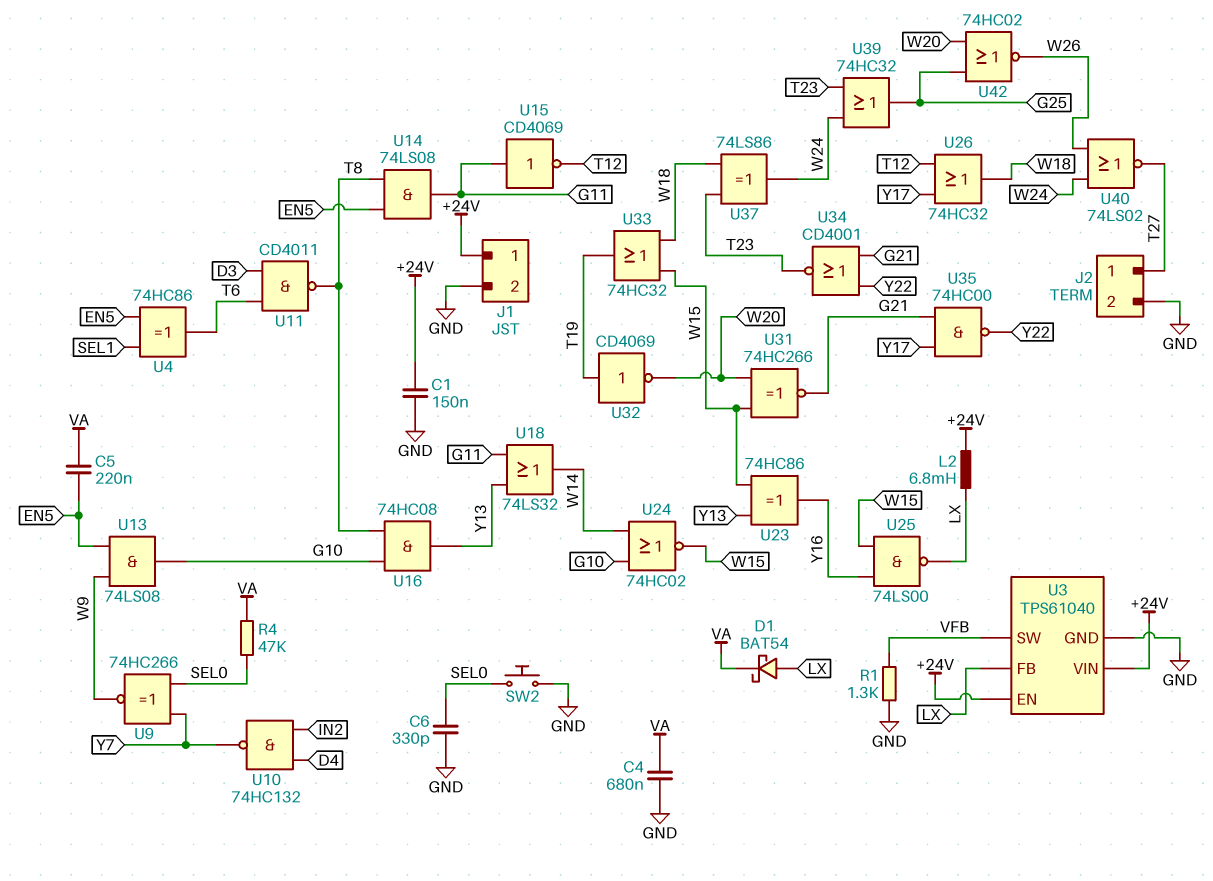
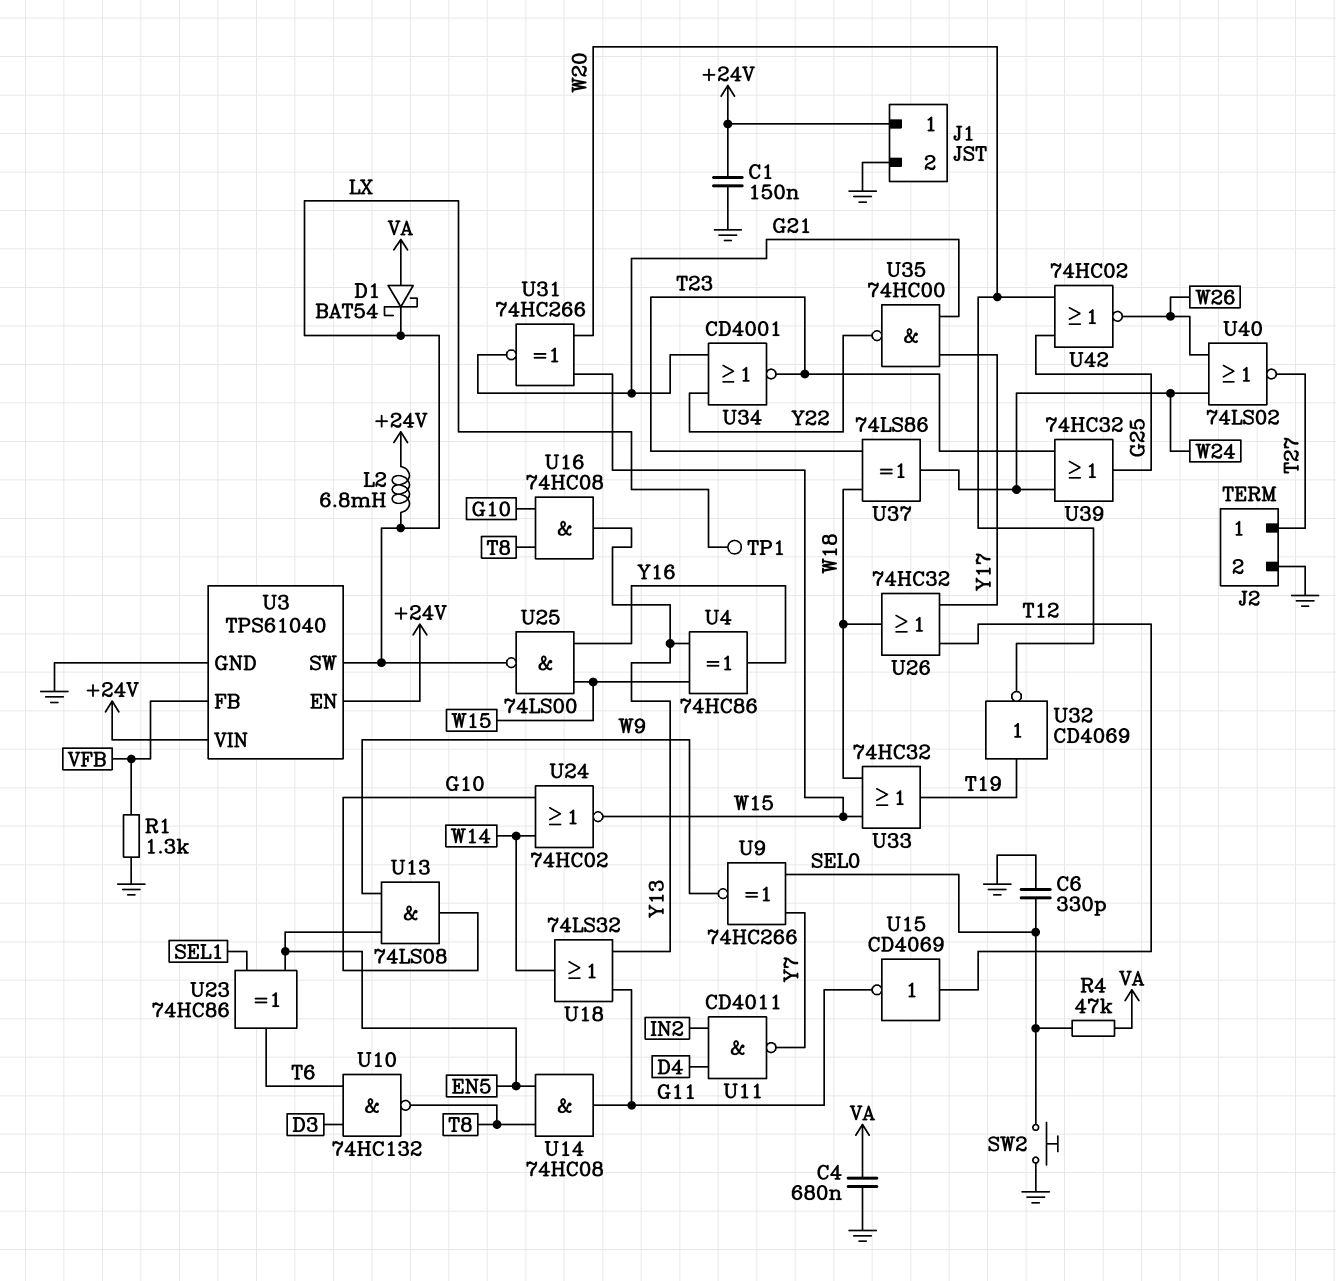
C5: 220nF (EN5, VA) -> none
D1: schottky BAT54 (A LX, K VA) -> schottky BAT54 (A VA, K LX)
TP1: none -> test point (LX)
U3 pin FB: LX -> VFB
U3 pin SW: VFB -> LX
U4: XOR 74HC86 (in EN5, in SEL1, out T6) -> XOR 74HC86 (in W15, in Y13, out Y16)
U10: NAND 74HC132 (in D4, in IN2, out Y7) -> NAND 74HC132 (in D3, in T6, out T8)
U11: NAND CD4011 (in D3, in T6, out T8) -> NAND CD4011 (in D4, in IN2, out Y7)
U14: AND 74LS08 (in EN5, in T8, out G11) -> AND 74HC08 (in EN5, in T8, out G11)
U15: NOT CD4069 (in G11, out T12) -> NOT CD4069 (in T12, out G11)
U23: XOR 74HC86 (in W15, in Y13, out Y16) -> XOR 74HC86 (in EN5, in SEL1, out T6)

